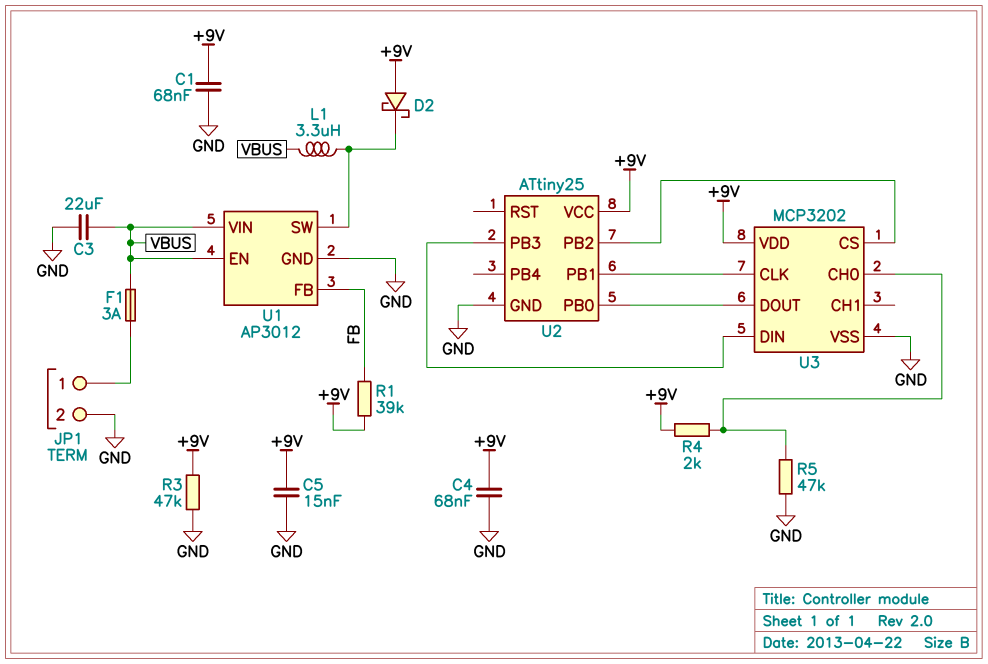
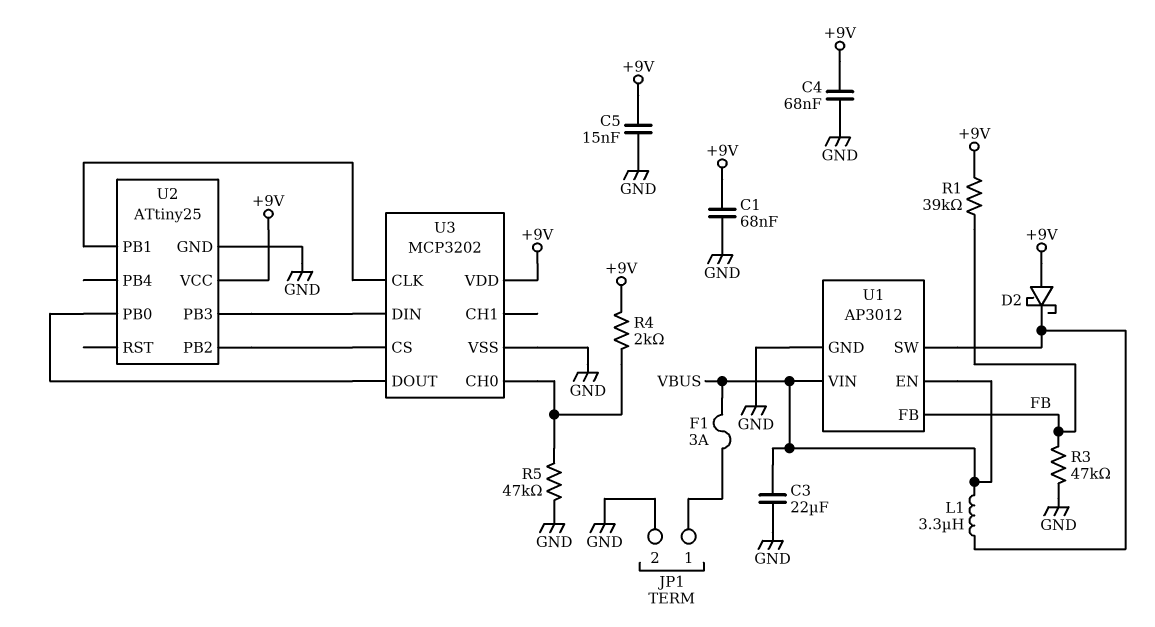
R3: 47k (+9V, GND) -> 47k (FB, GND)

